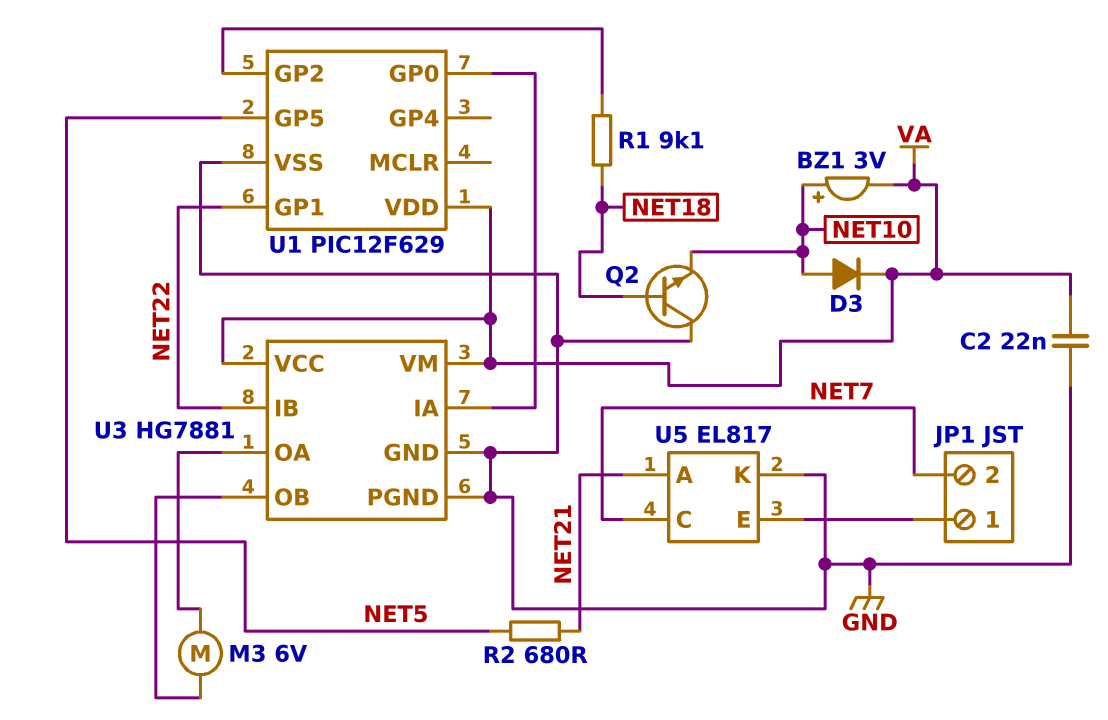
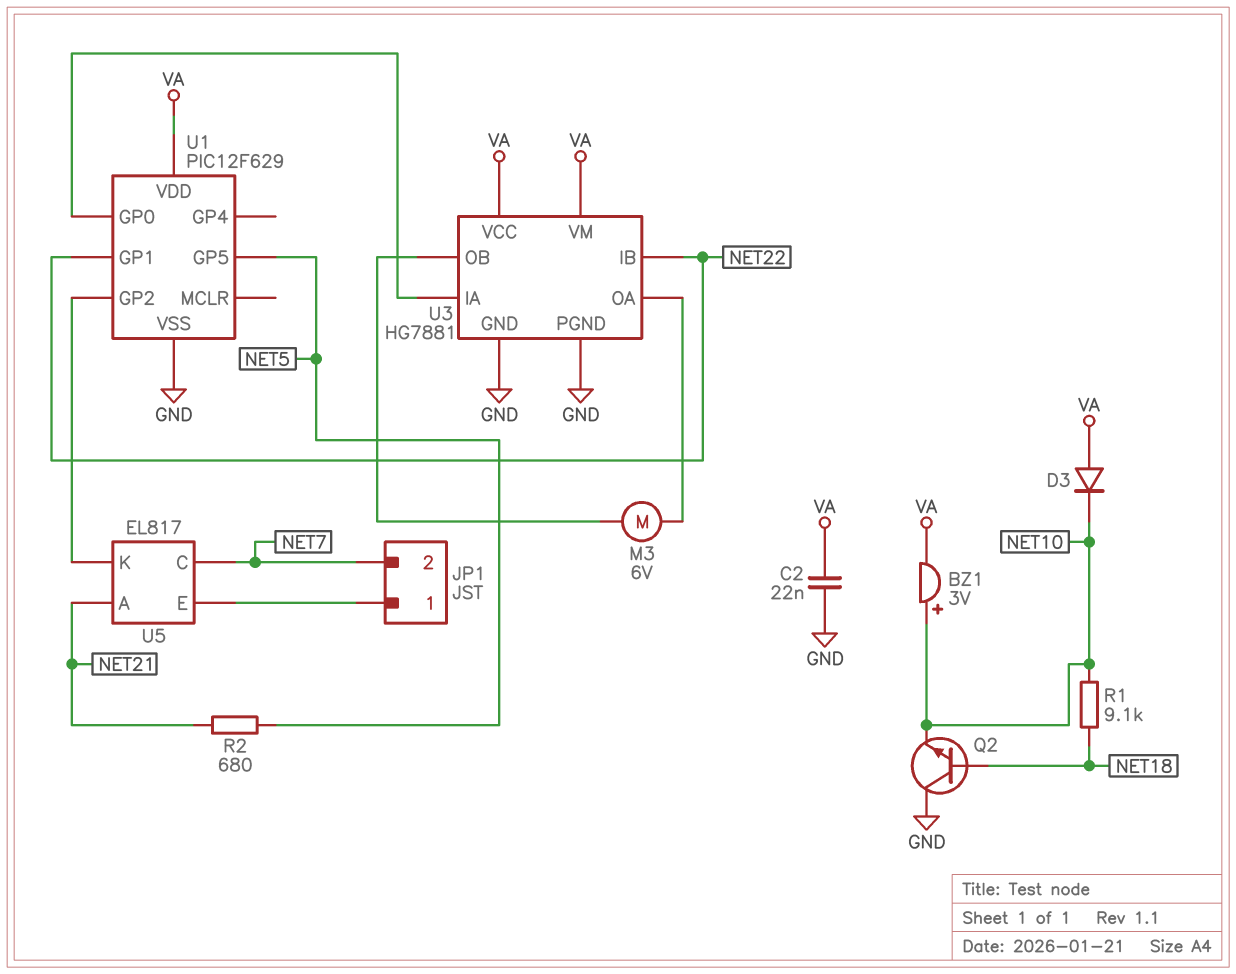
D3: diode (A NET10, K VA) -> diode (A VA, K NET10)
R1: 9.1k (NET18, U1/GP2) -> 9.1k (NET10, NET18)
U5 pin K: GND -> U1/GP2

